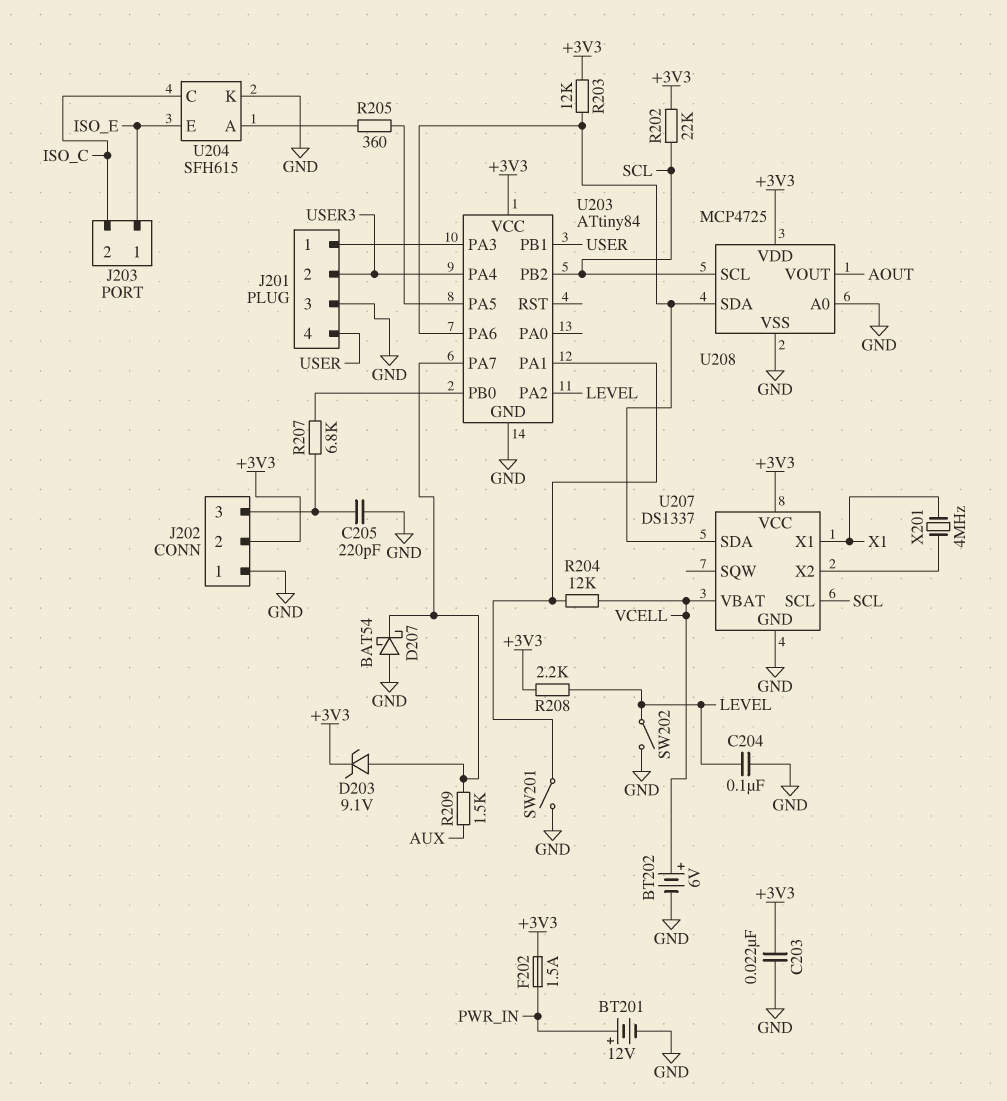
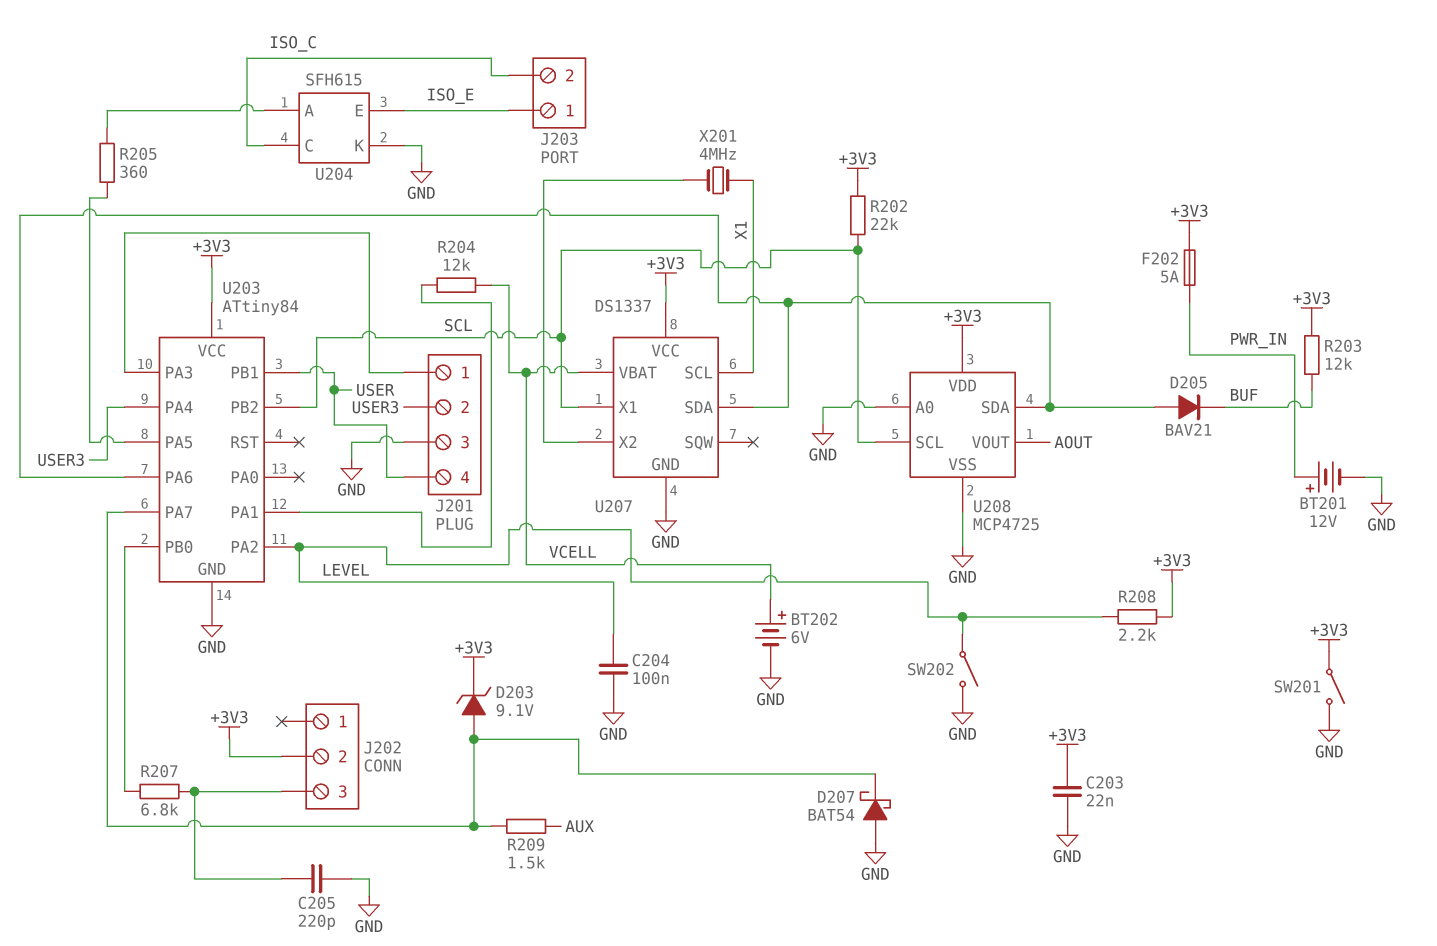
D205: none -> diode BAV21 (A U203/PA6, K BUF)
F202: 1.5A (+3V3, PWR_IN) -> 5A (+3V3, PWR_IN)
J202 pin 1: GND -> none
R203: 12k (+3V3, U203/PA6) -> 12k (+3V3, BUF)
SW201: switch (GND, U203/PA1) -> switch (+3V3, GND)
U207 pin SCL: SCL -> X1
U207 pin X1: X1 -> SCL

